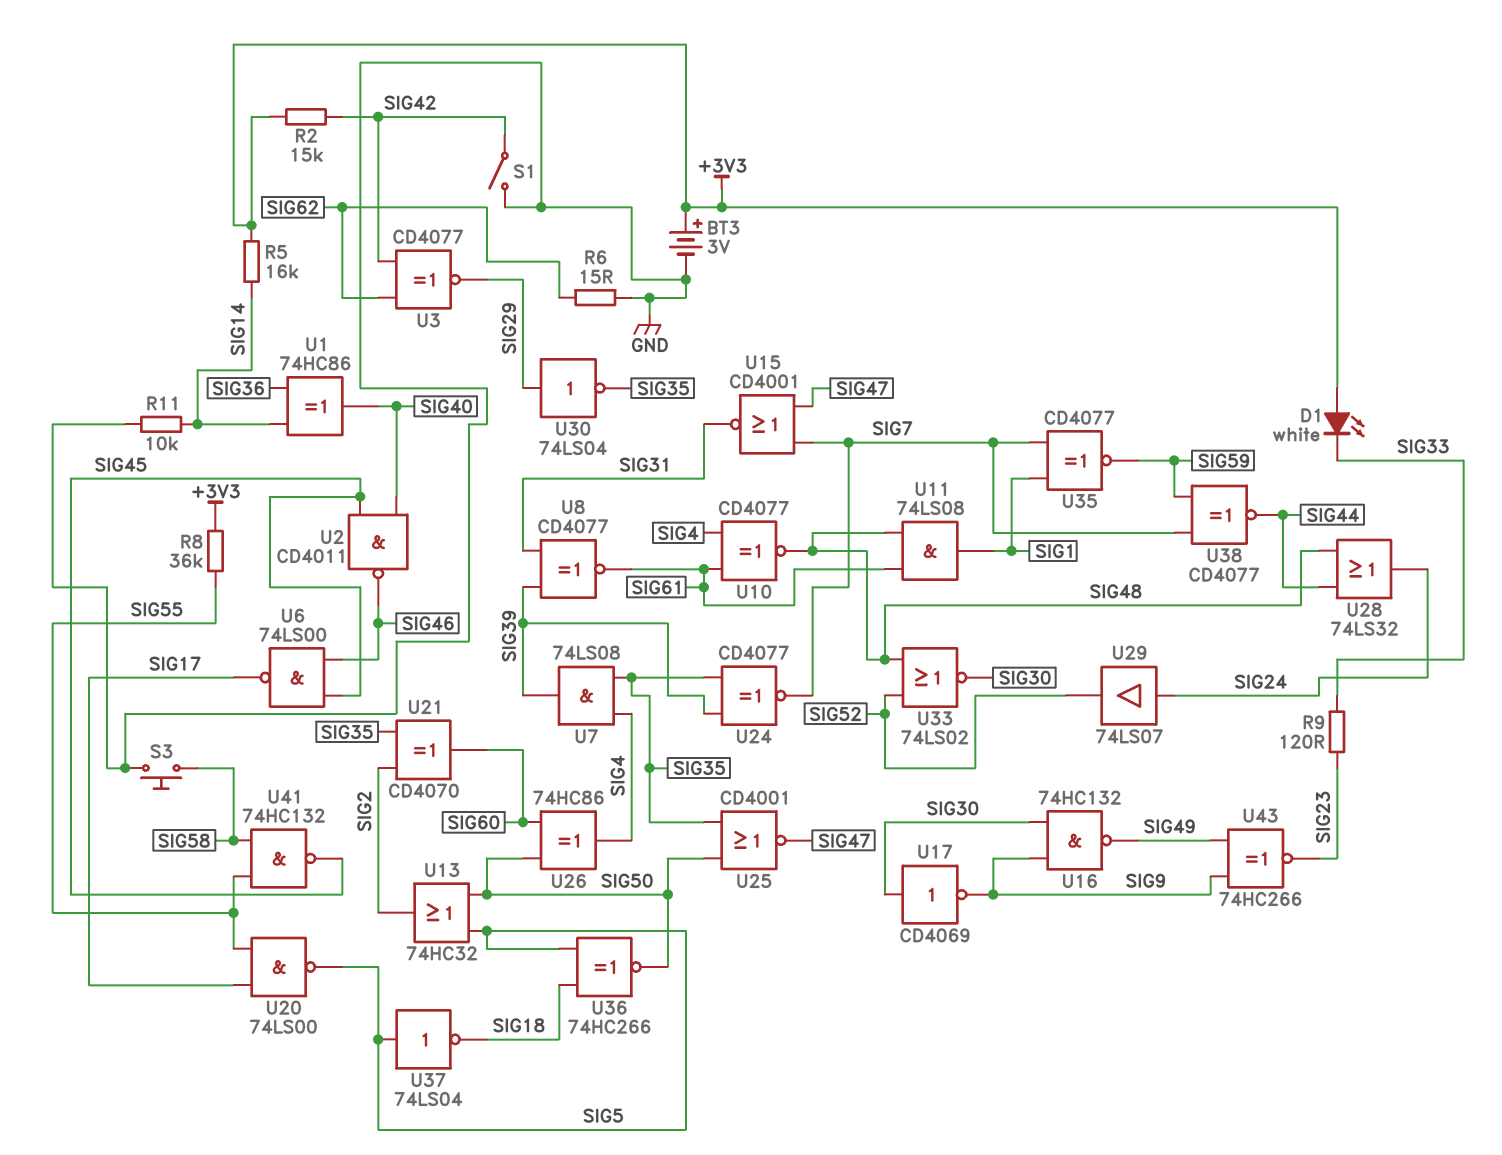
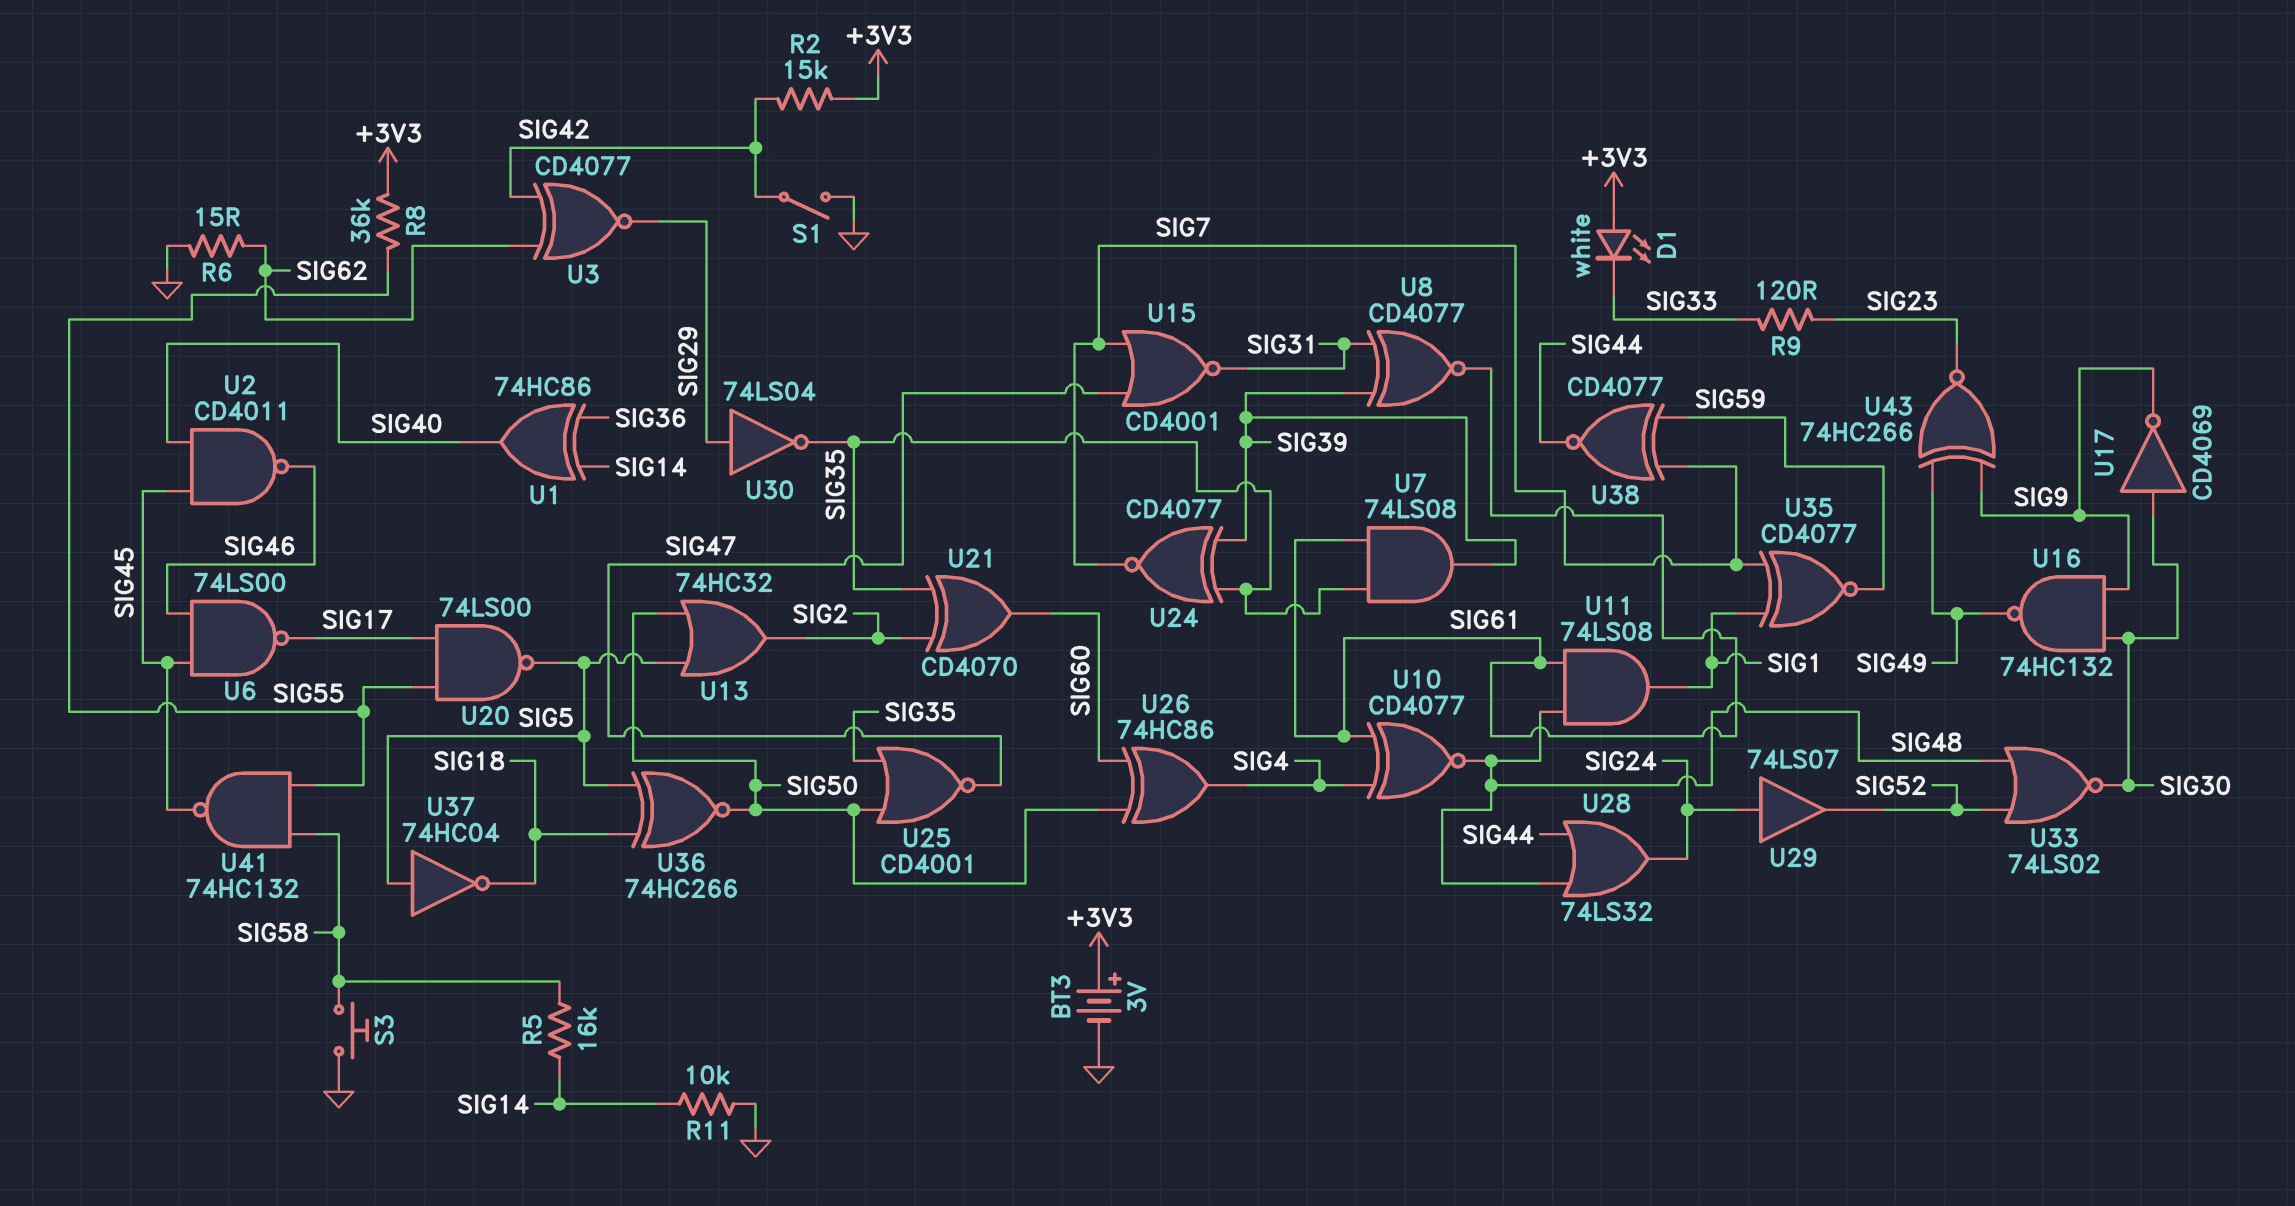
R5: 16k (+3V3, SIG14) -> 16k (SIG14, SIG58)
U7: AND 74LS08 (in SIG4, in SIG35, out SIG39) -> AND 74LS08 (in SIG35, in SIG61, out SIG39)
U37: NOT 74LS04 (in SIG5, out SIG18) -> NOT 74HC04 (in SIG5, out SIG18)

